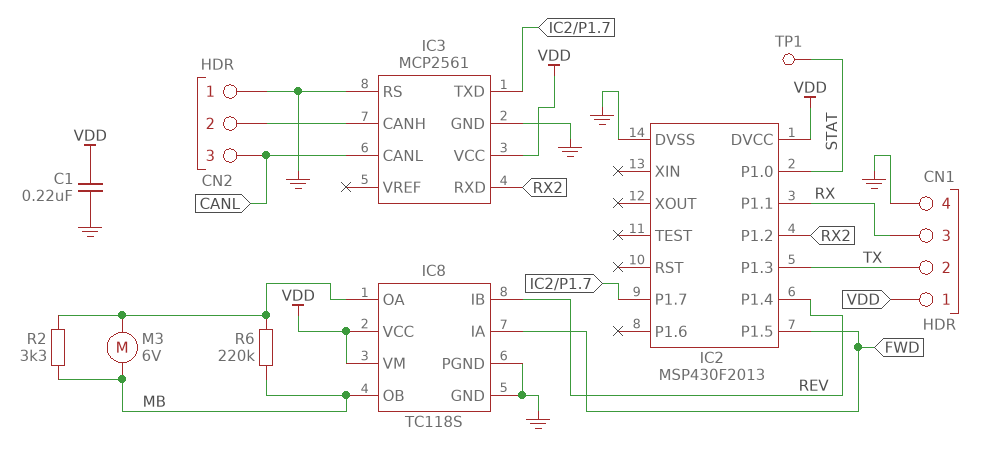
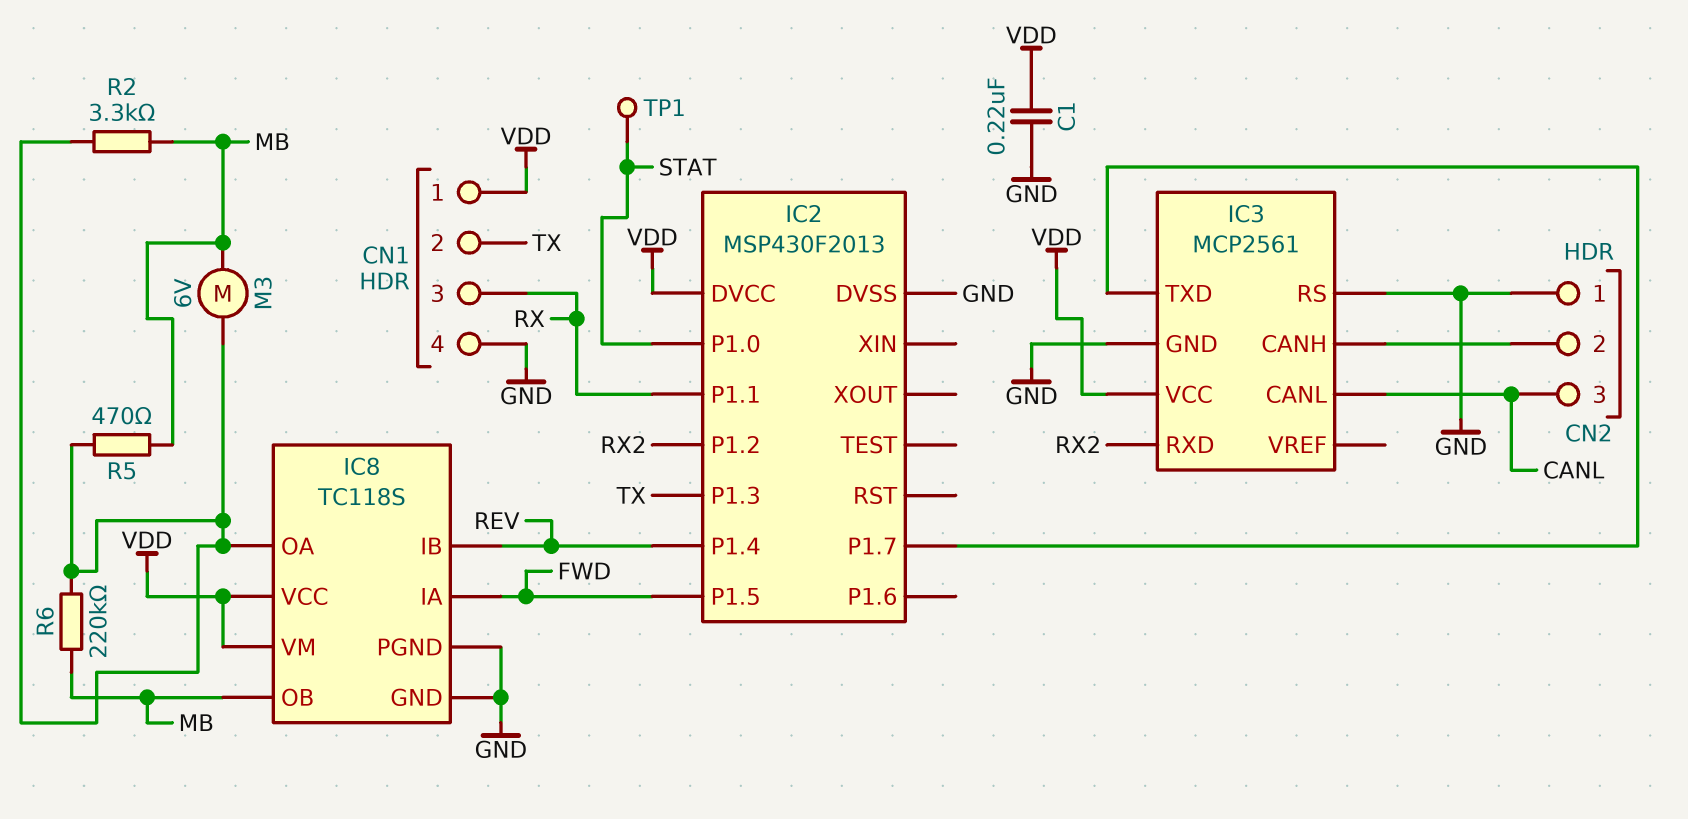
R5: none -> 470 (IC8/OA, MB)

